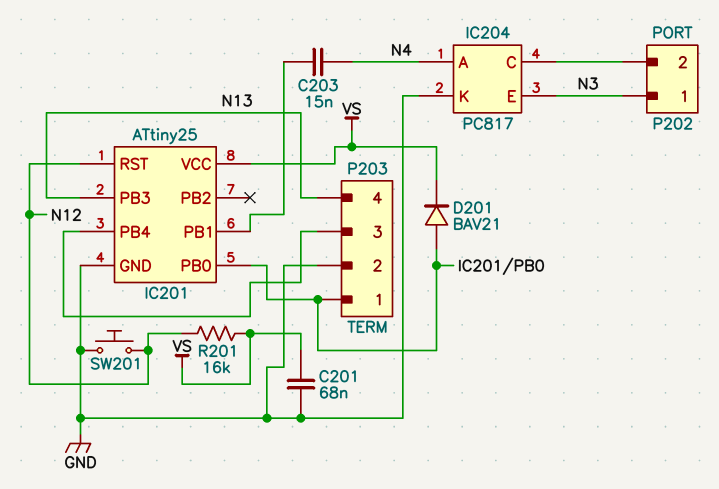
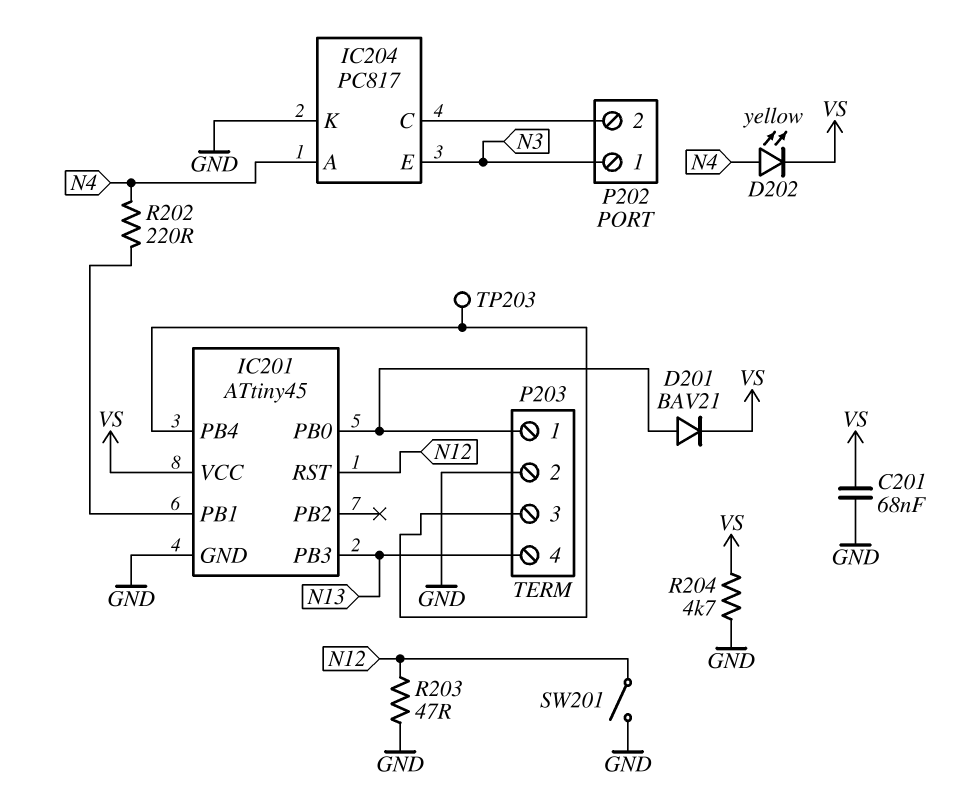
C203: 15nF (IC201/PB1, N4) -> none
D202: none -> LED yellow (A N4, K VS)
IC201: ATtiny25 -> ATtiny45
R201: 16k (N12, VS) -> none
R202: none -> 220 (IC201/PB1, N4)
R203: none -> 47 (GND, N12)
R204: none -> 4.7k (GND, VS)
SW201: button (GND, N12) -> switch (GND, N12)
TP203: none -> test point (IC201/PB4)

